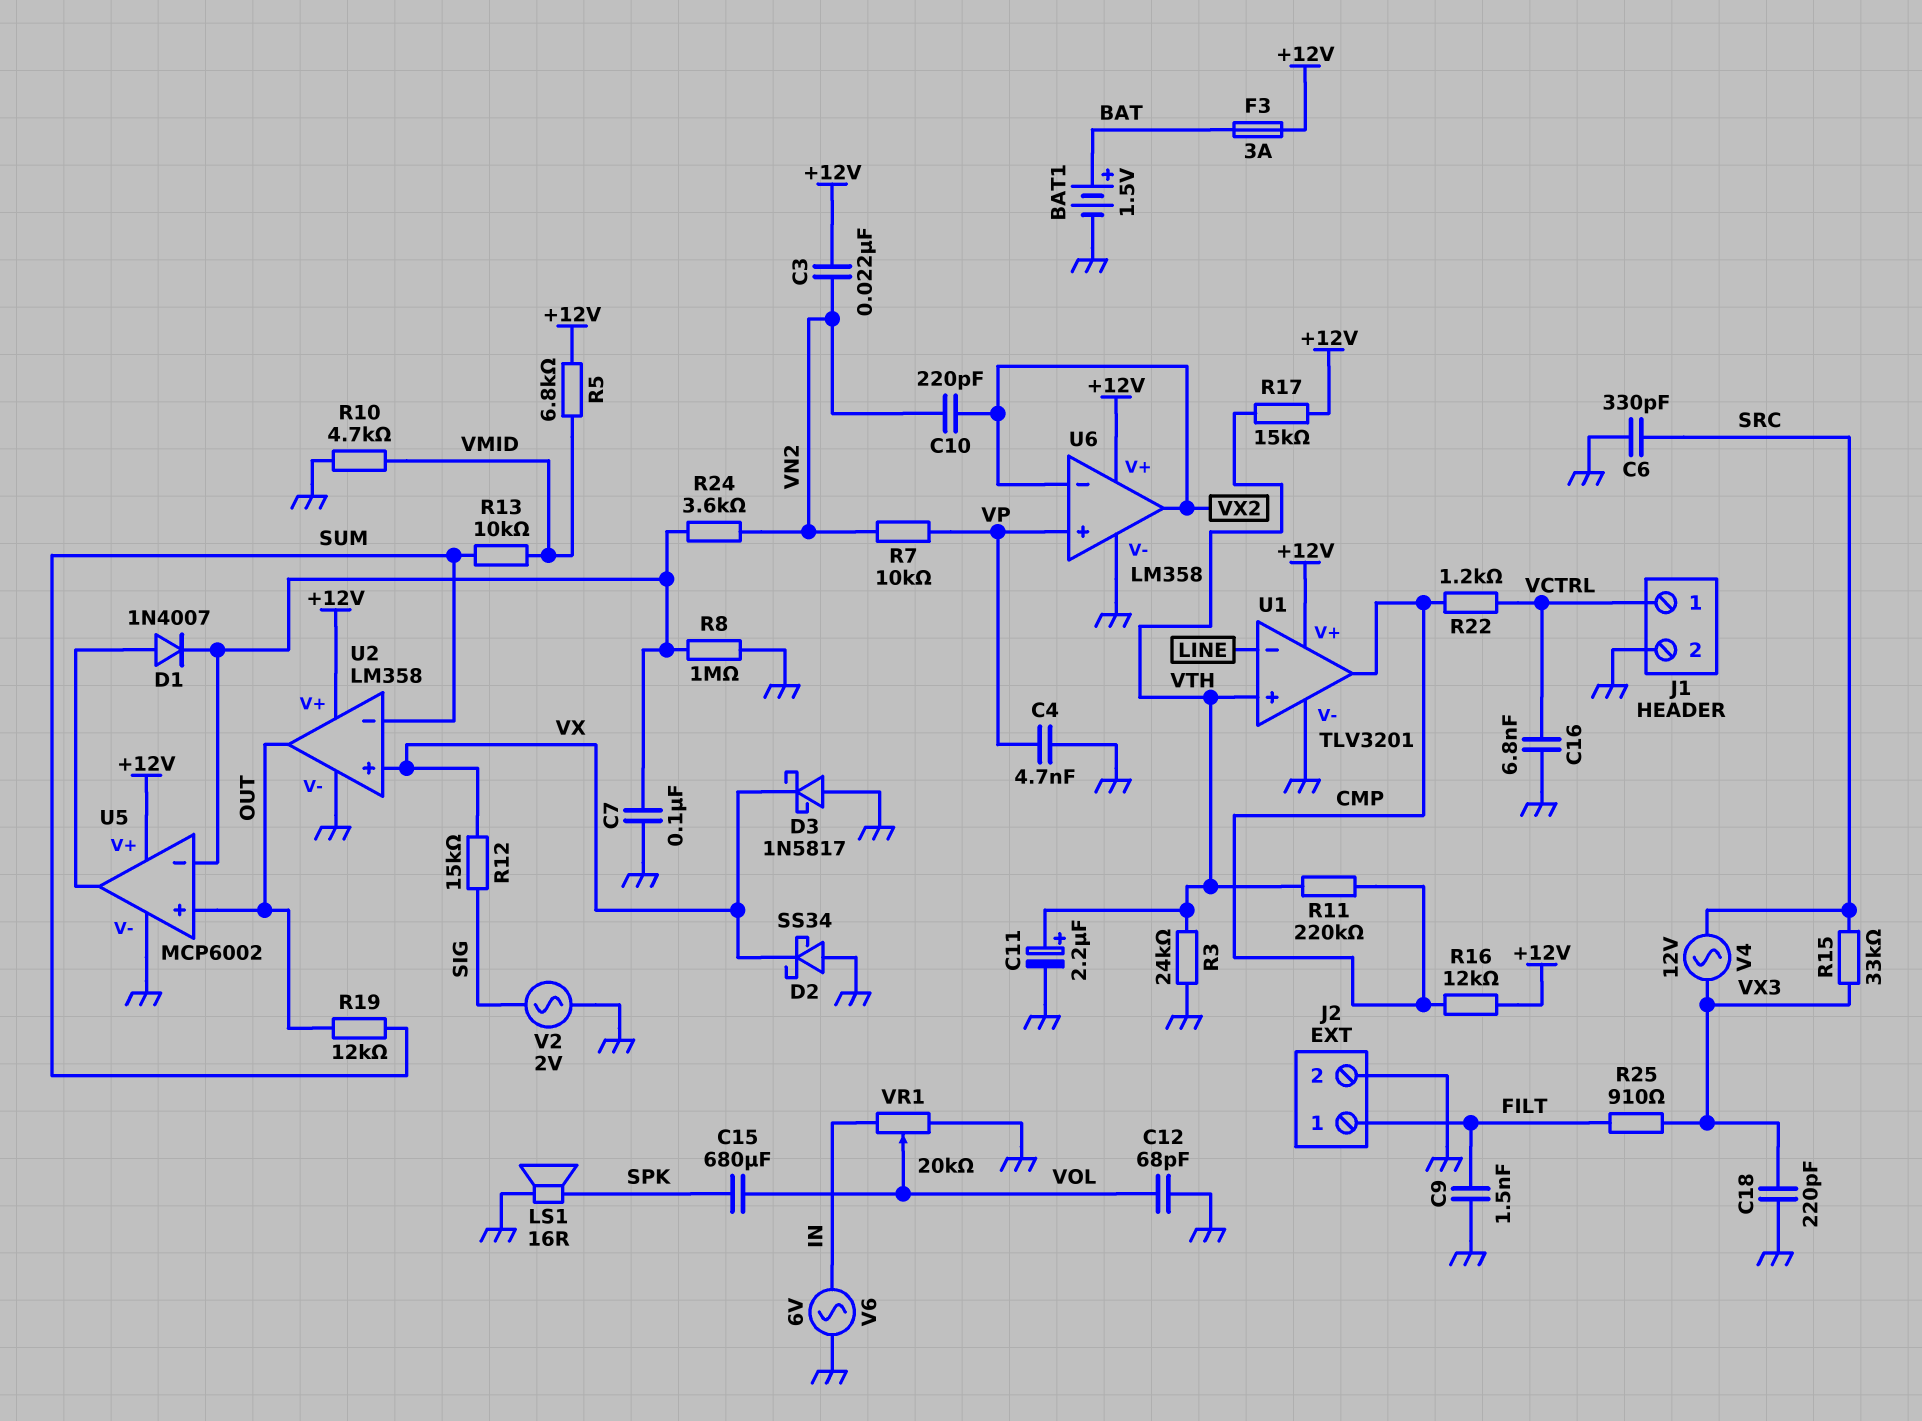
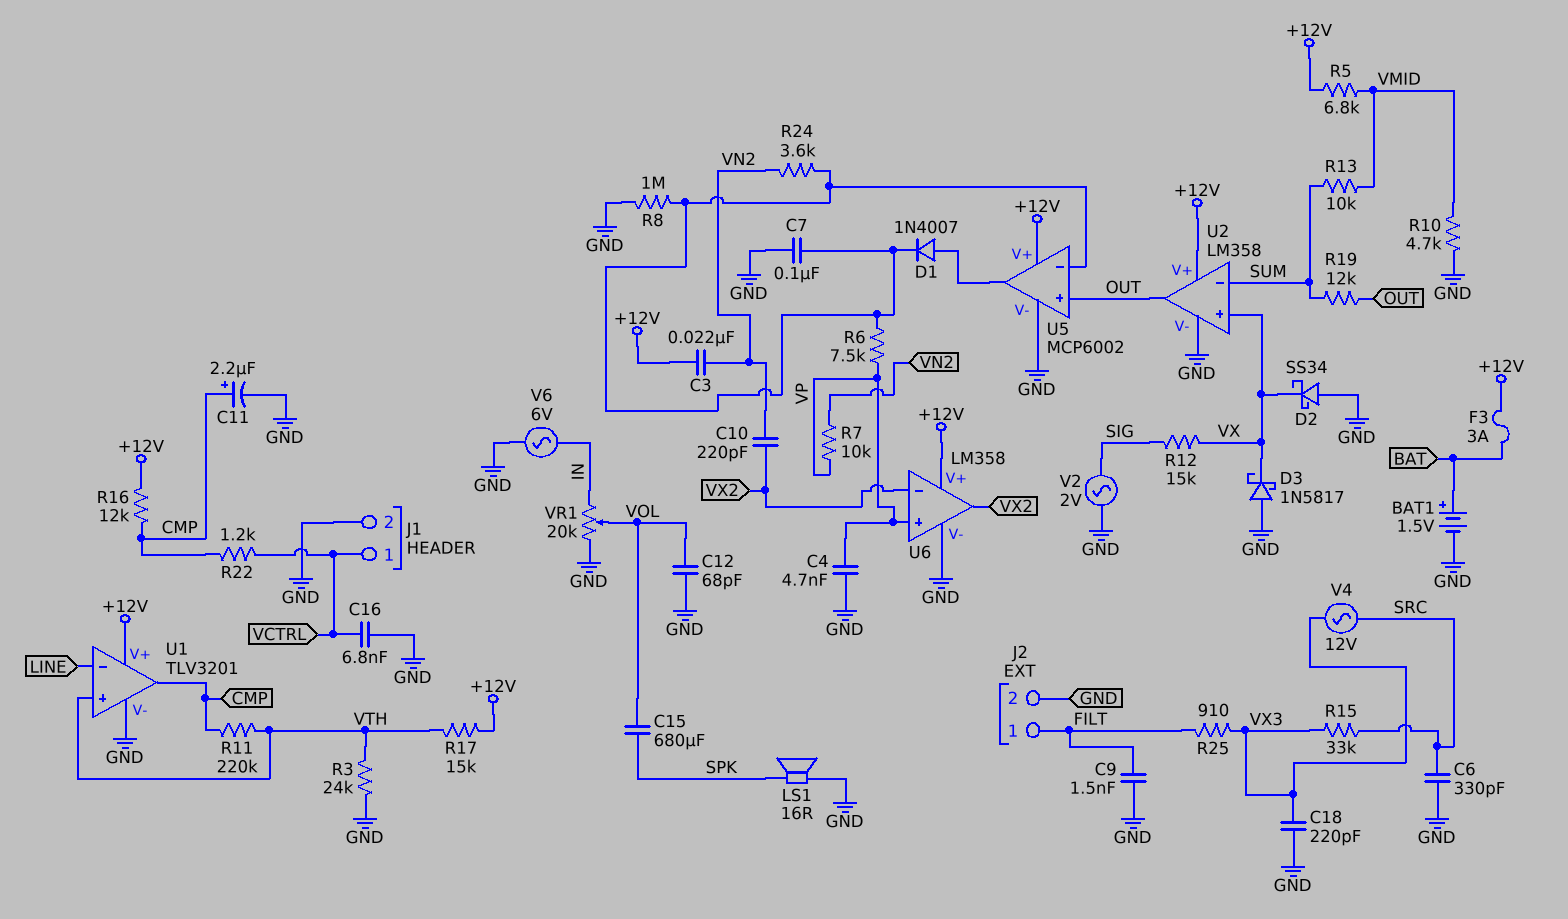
C11: 2.2uF (plus VTH, minus GND) -> 2.2uF (plus CMP, minus GND)
R6: none -> 7.5k (U5/in-, VP)

